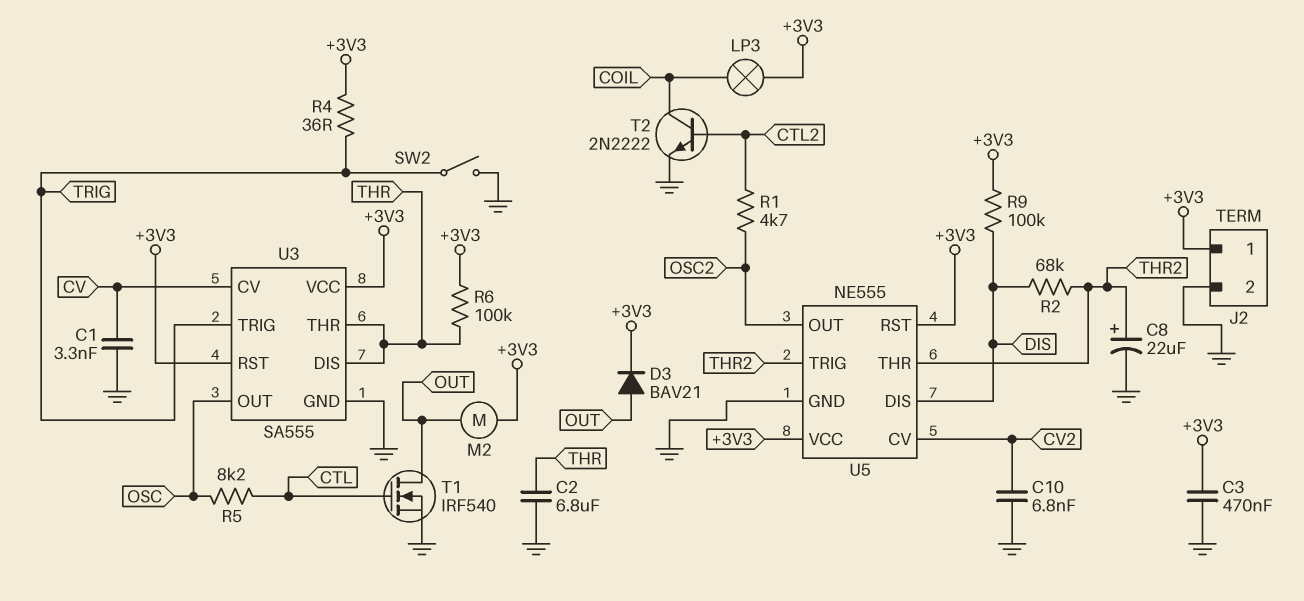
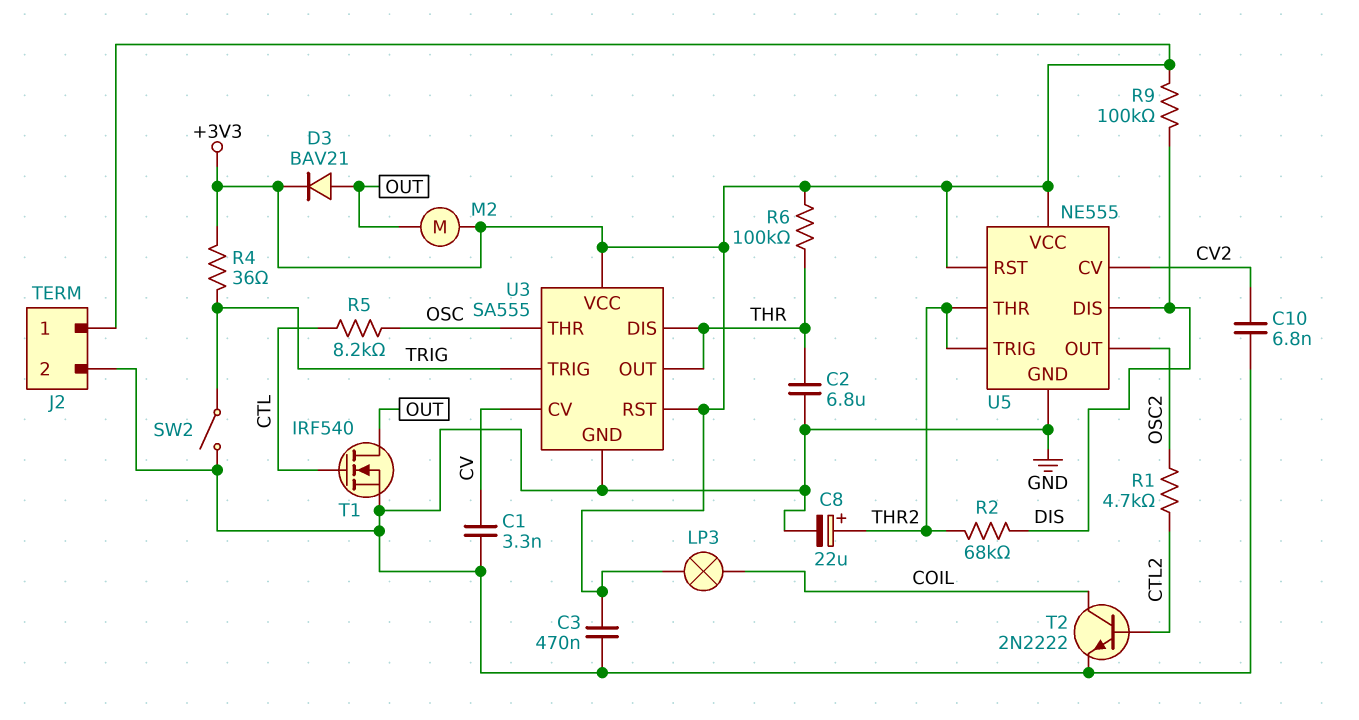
U3 pin OUT: OSC -> THR
U3 pin THR: THR -> OSC

